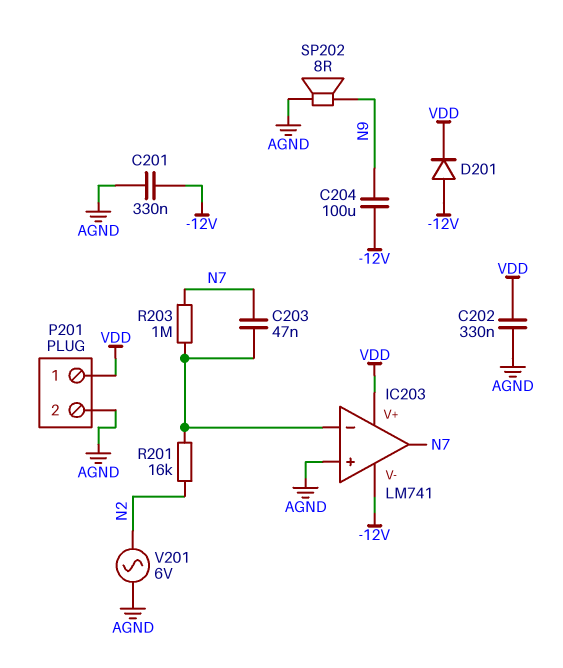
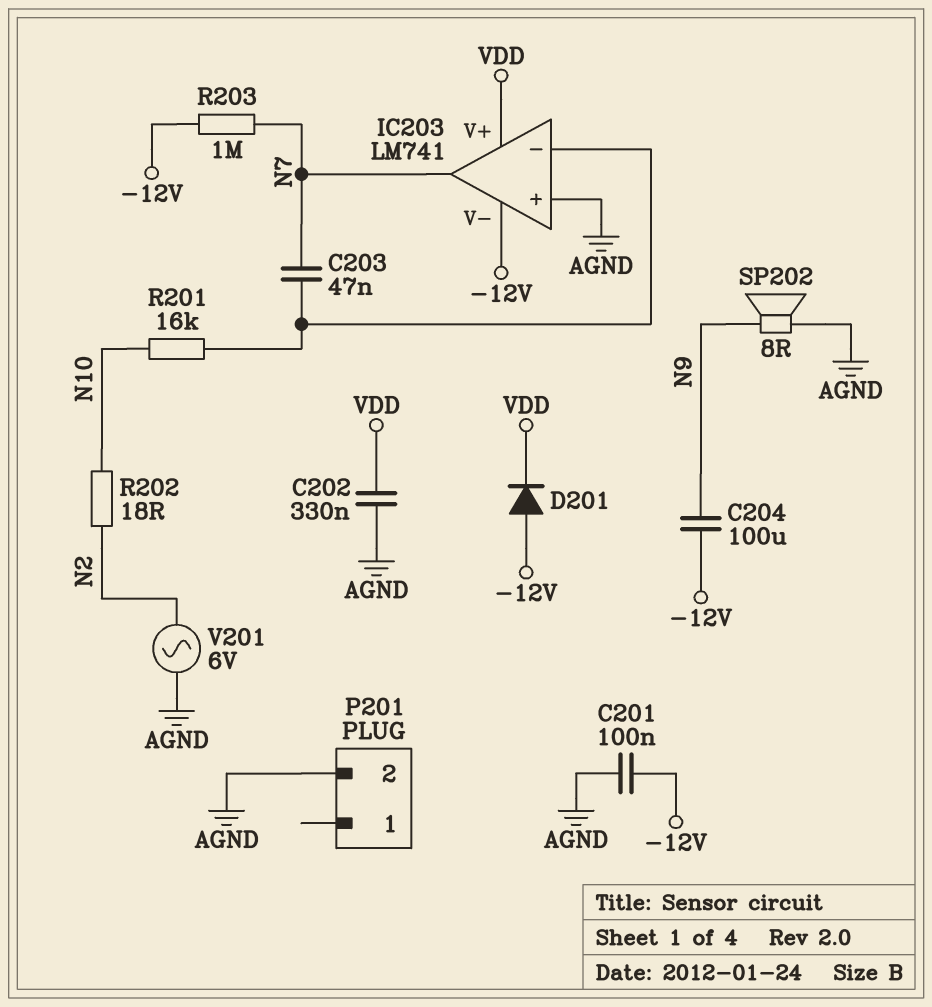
C201: 330nF (-12V, AGND) -> 100nF (-12V, AGND)
P201 pin 1: VDD -> none
R201: 16k (IC203/in-, N2) -> 16k (IC203/in-, N10)
R202: none -> 18 (N2, N10)
R203: 1M (IC203/in-, N7) -> 1M (-12V, N7)

